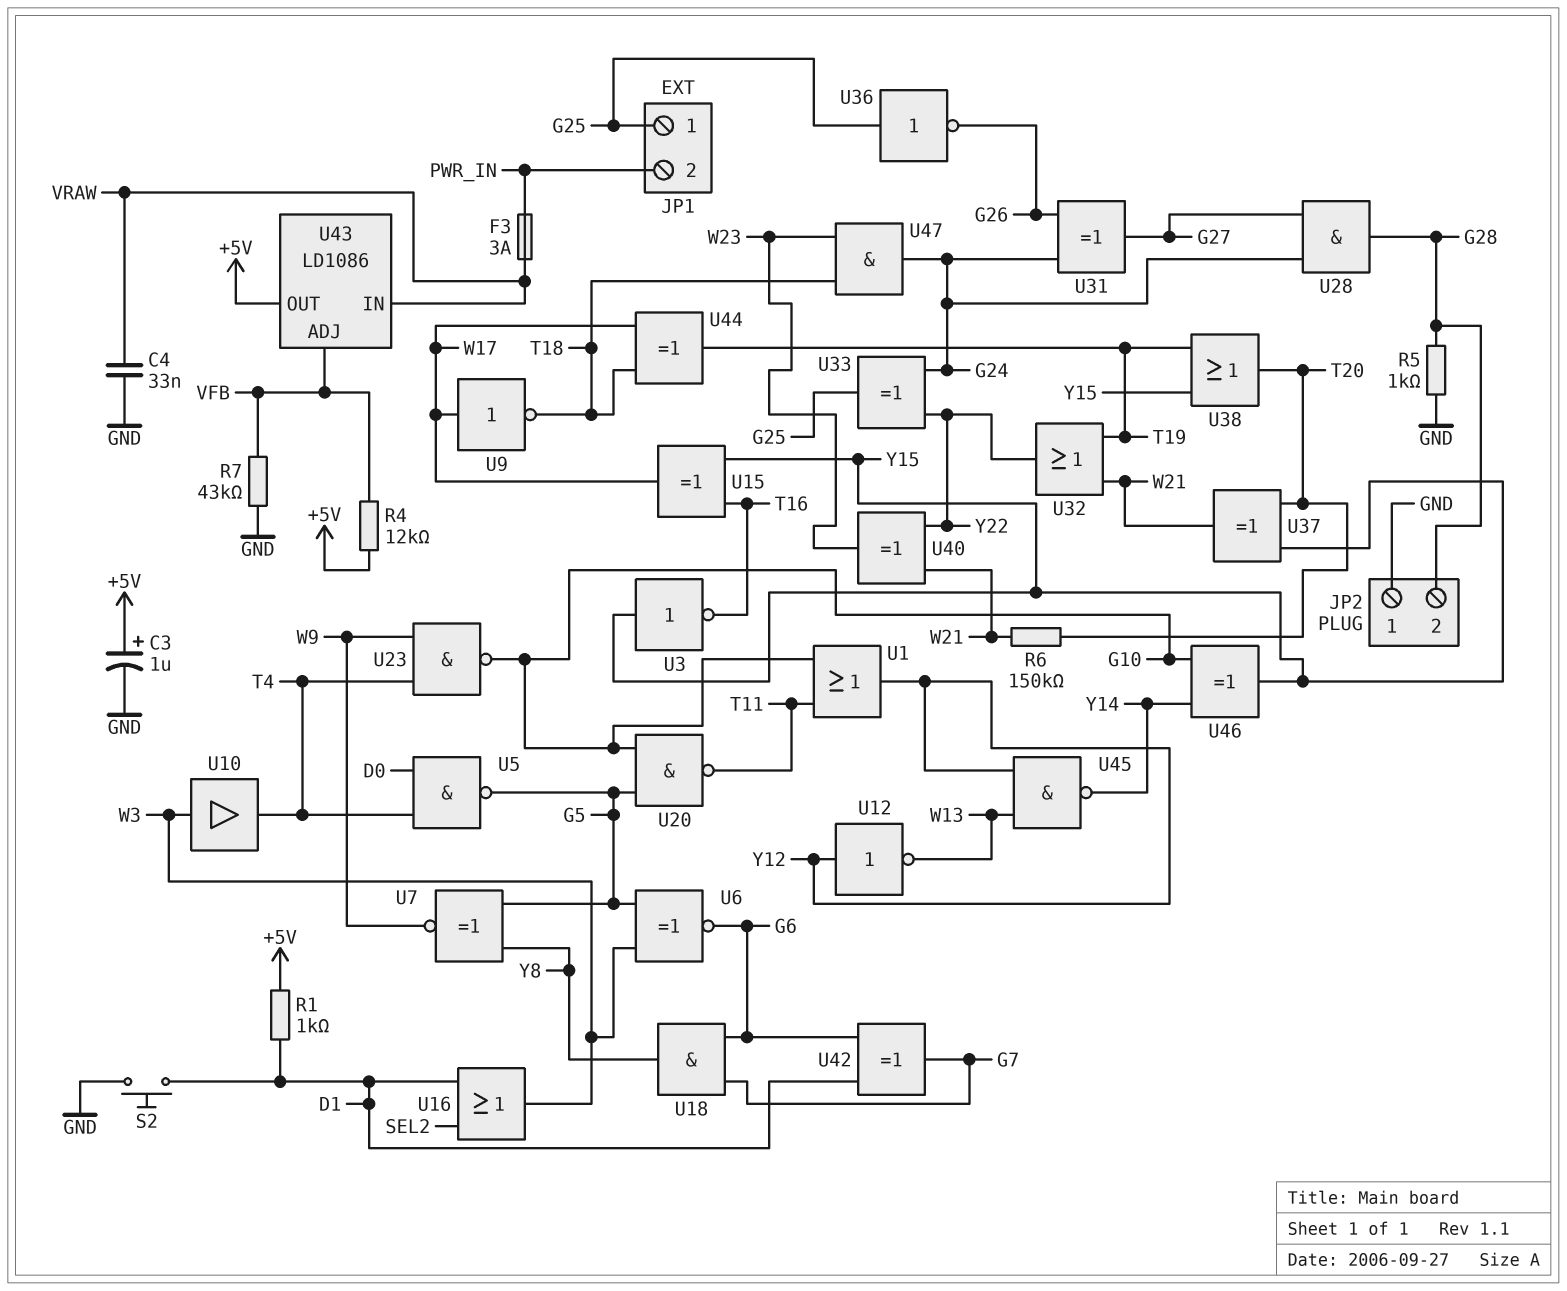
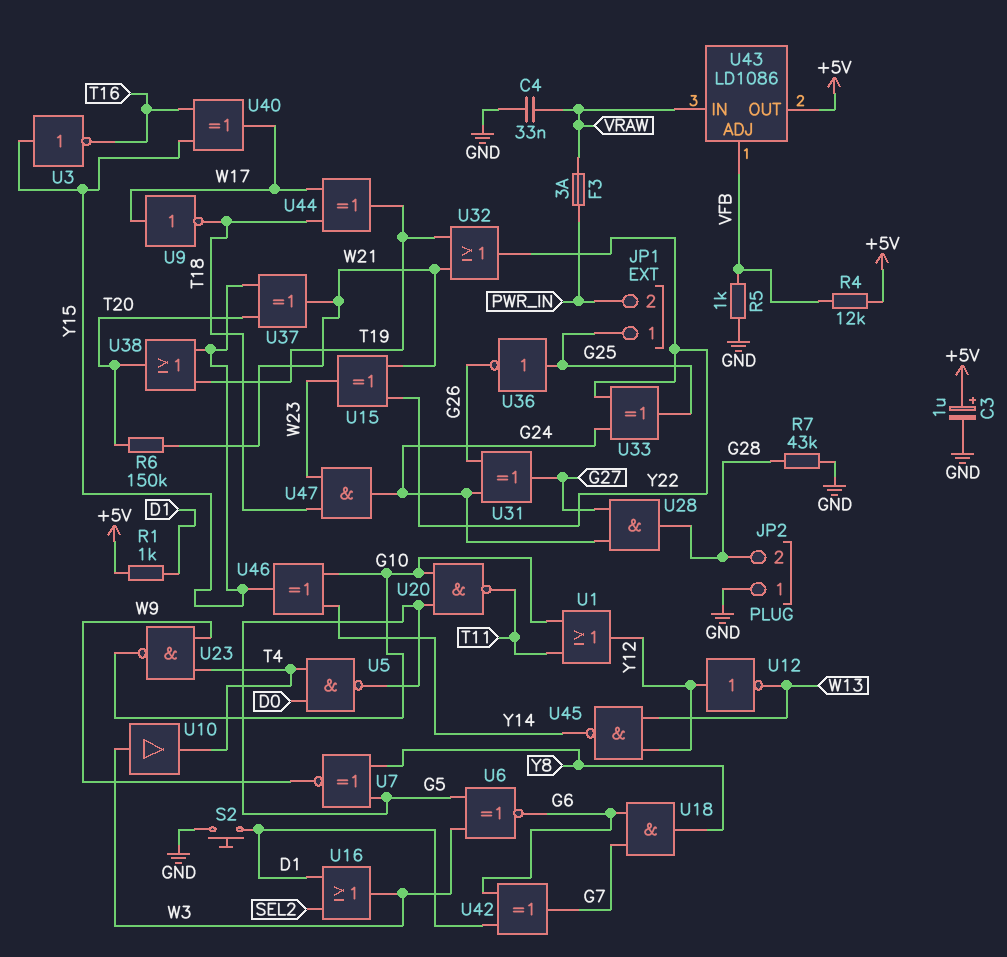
R5: 1k (G28, GND) -> 1k (GND, VFB)
R7: 43k (GND, VFB) -> 43k (G28, GND)
U15: XOR (in T16, in Y15, out W17) -> XOR (in W21, in Y22, out W23)
U40: XOR (in W21, in Y22, out W23) -> XOR (in T16, in Y15, out W17)

